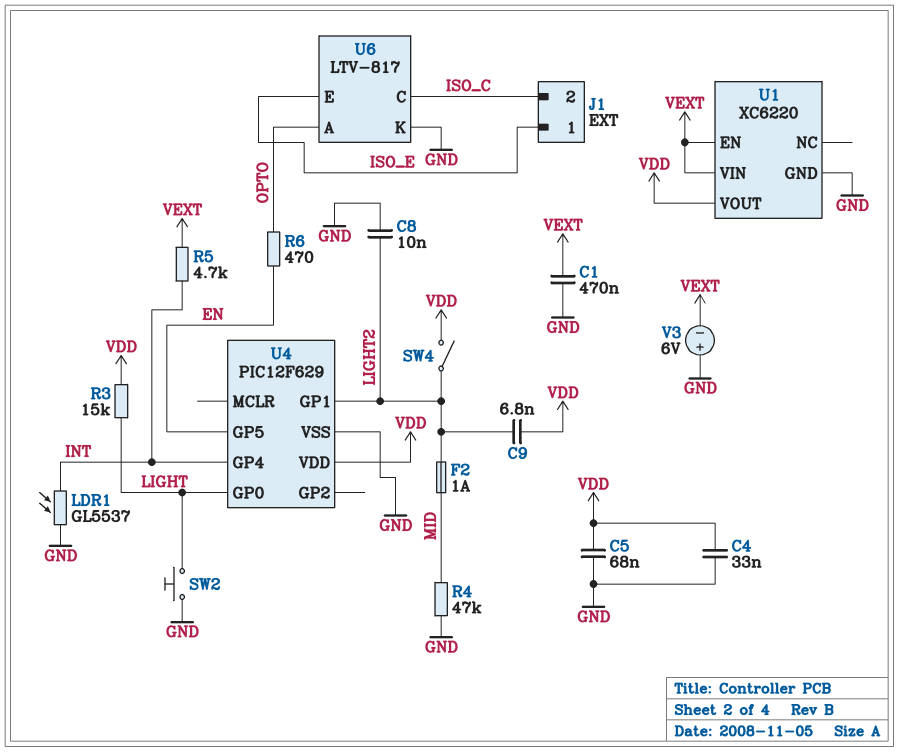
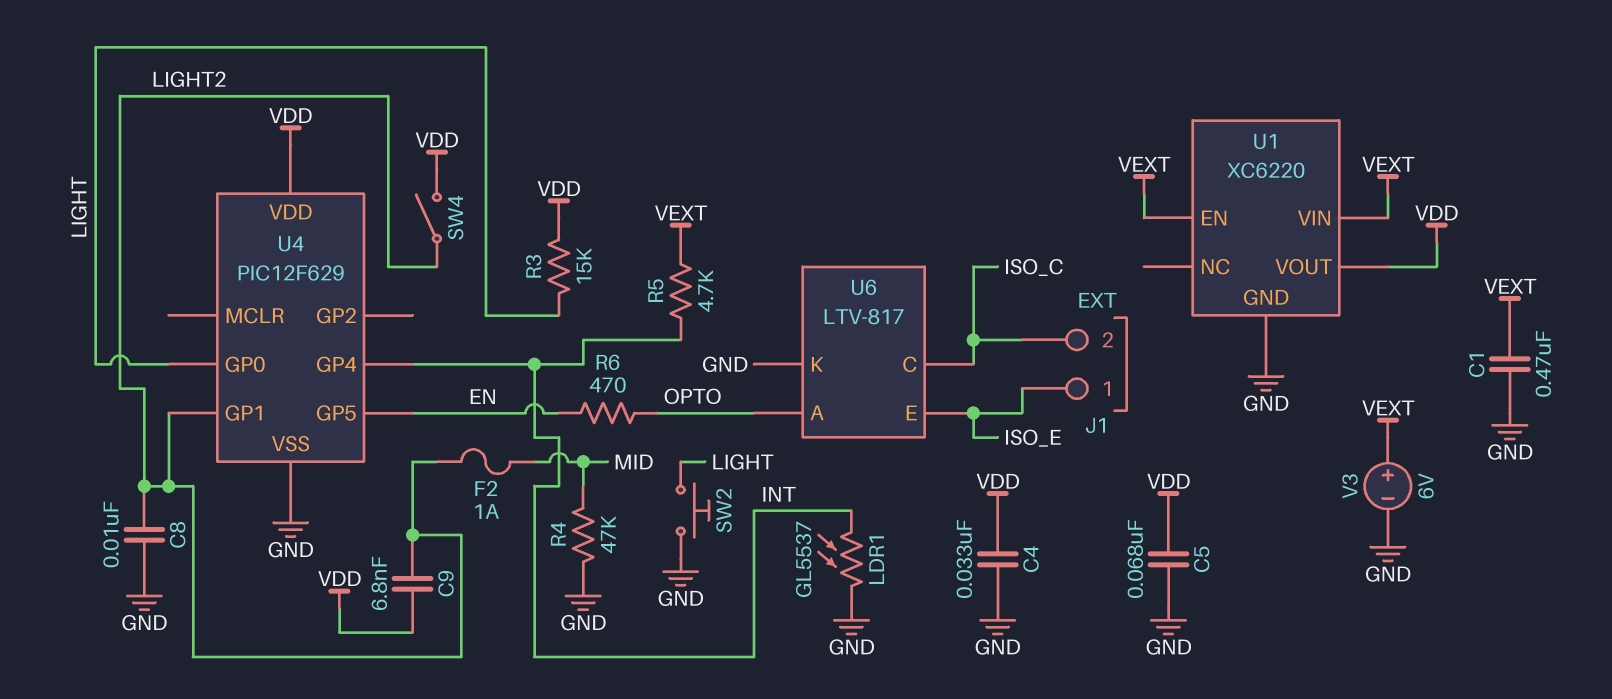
V3: 6V (plus GND, minus VEXT) -> 6V (plus VEXT, minus GND)

